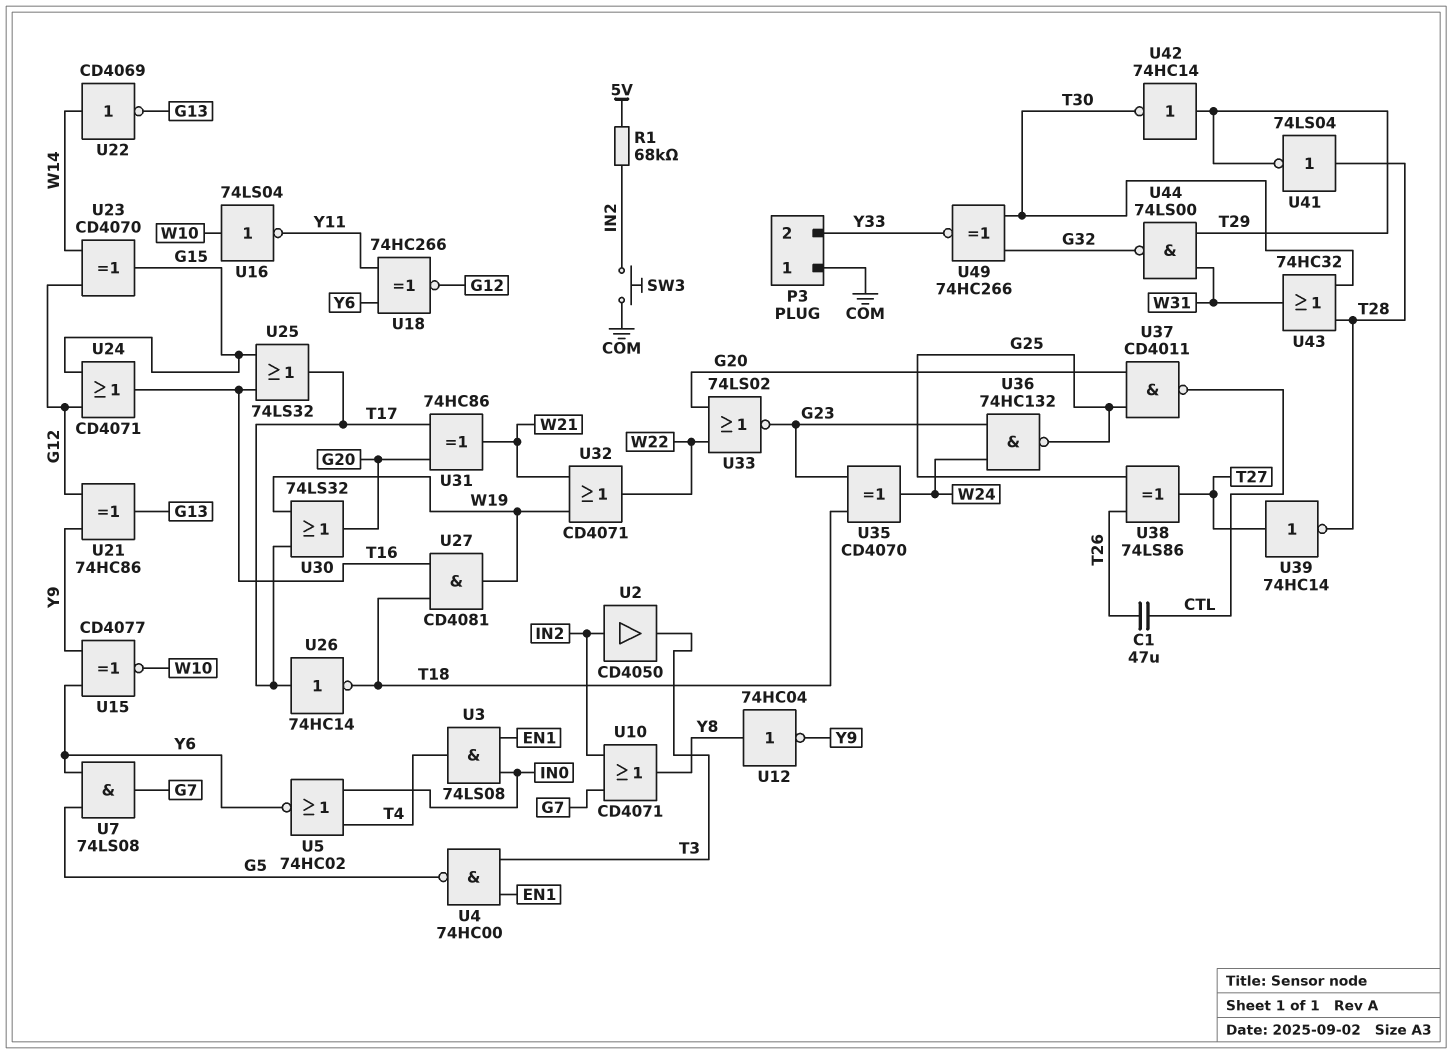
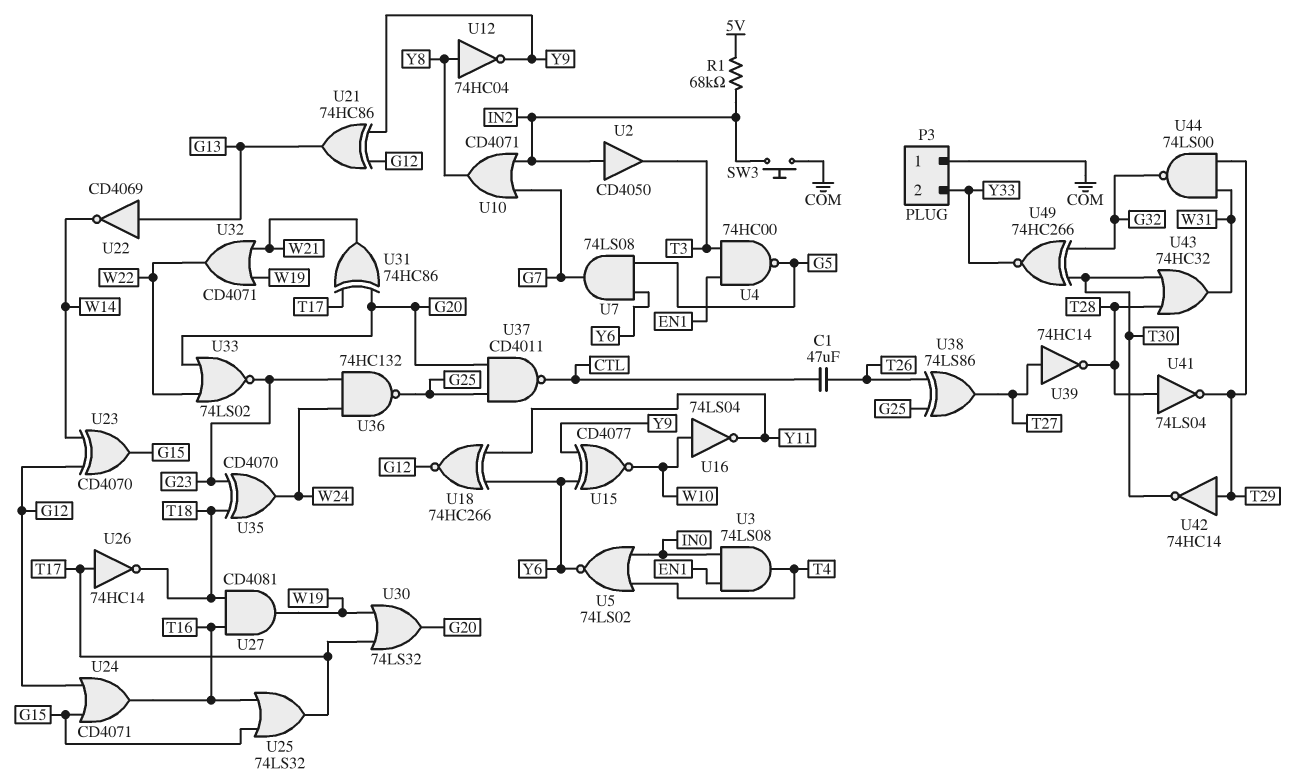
U5: NOR 74HC02 (in IN0, in T4, out Y6) -> NOR 74LS02 (in IN0, in T4, out Y6)
U22: NOT CD4069 (in W14, out G13) -> NOT CD4069 (in G13, out W14)

